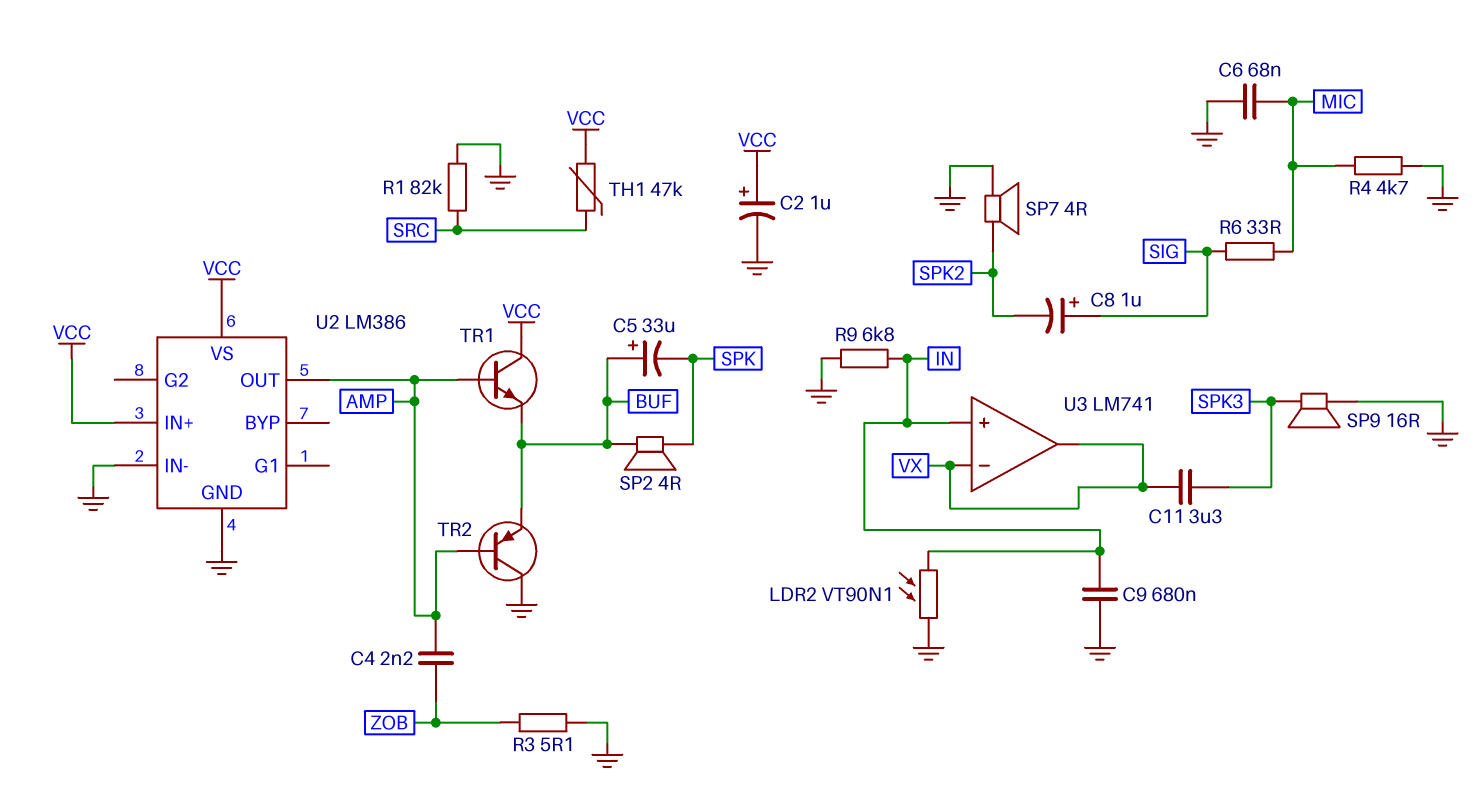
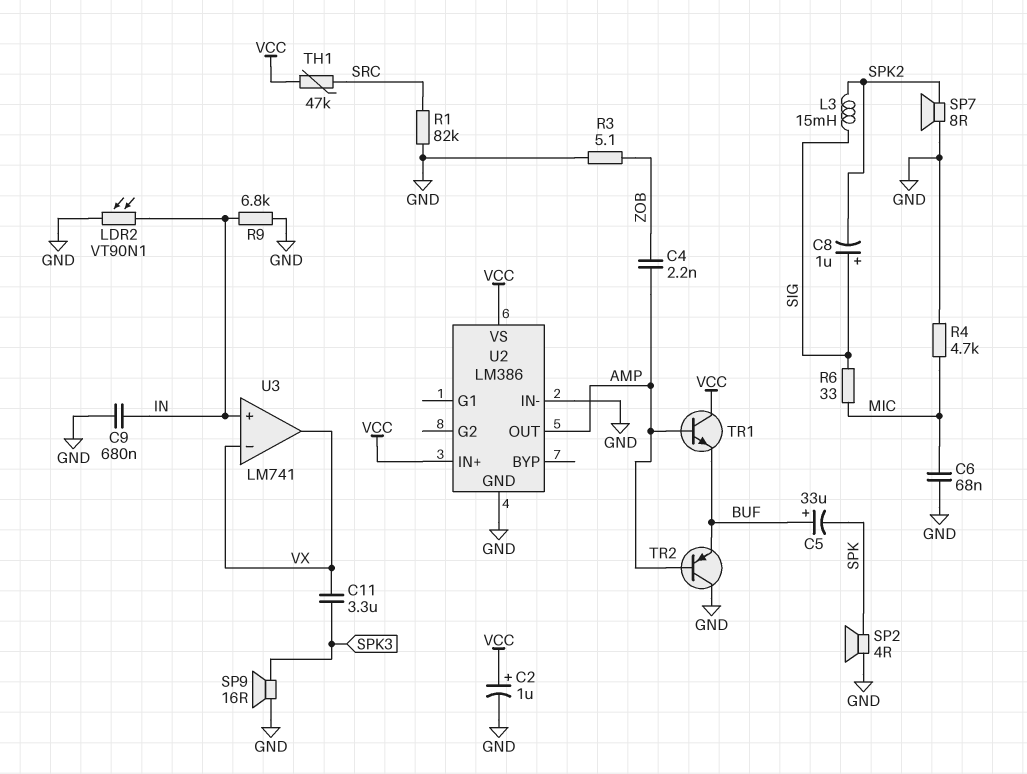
L3: none -> 15mH (SIG, SPK2)
SP2: speaker 4R (BUF, SPK) -> speaker 4R (GND, SPK)
SP7: speaker 4R (GND, SPK2) -> speaker 8R (GND, SPK2)

